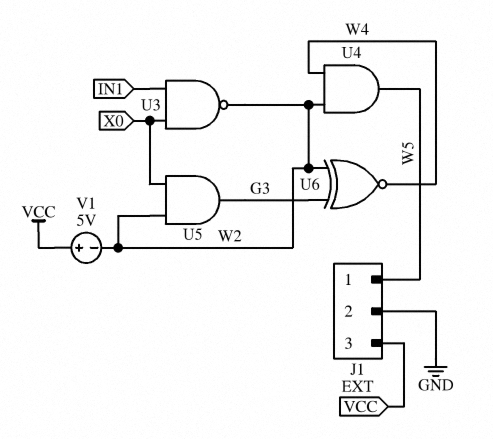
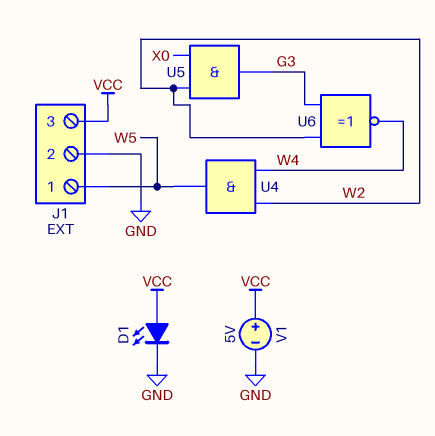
D1: none -> LED (A VCC, K GND)
U3: NAND (in IN1, in X0, out W2) -> none
V1: 5V (plus VCC, minus W2) -> 5V (plus VCC, minus GND)

